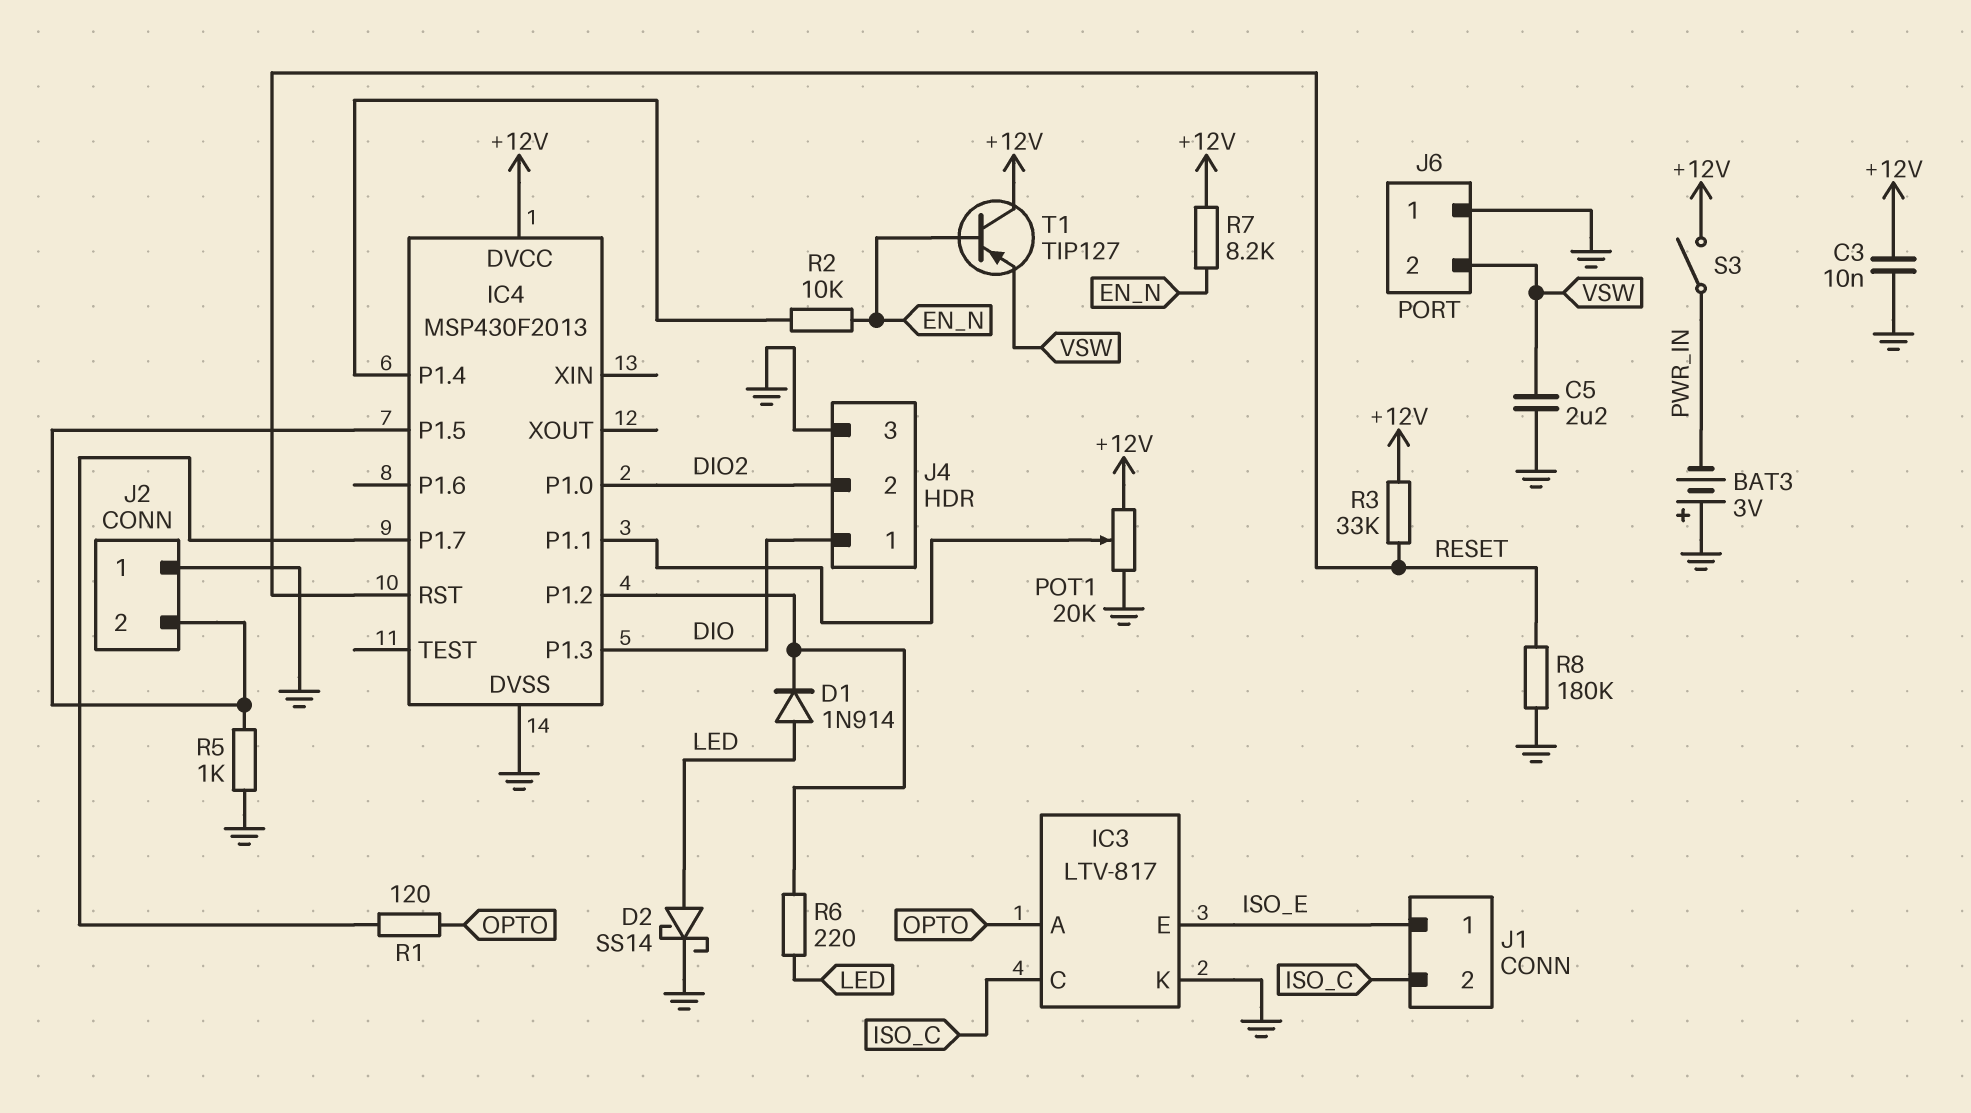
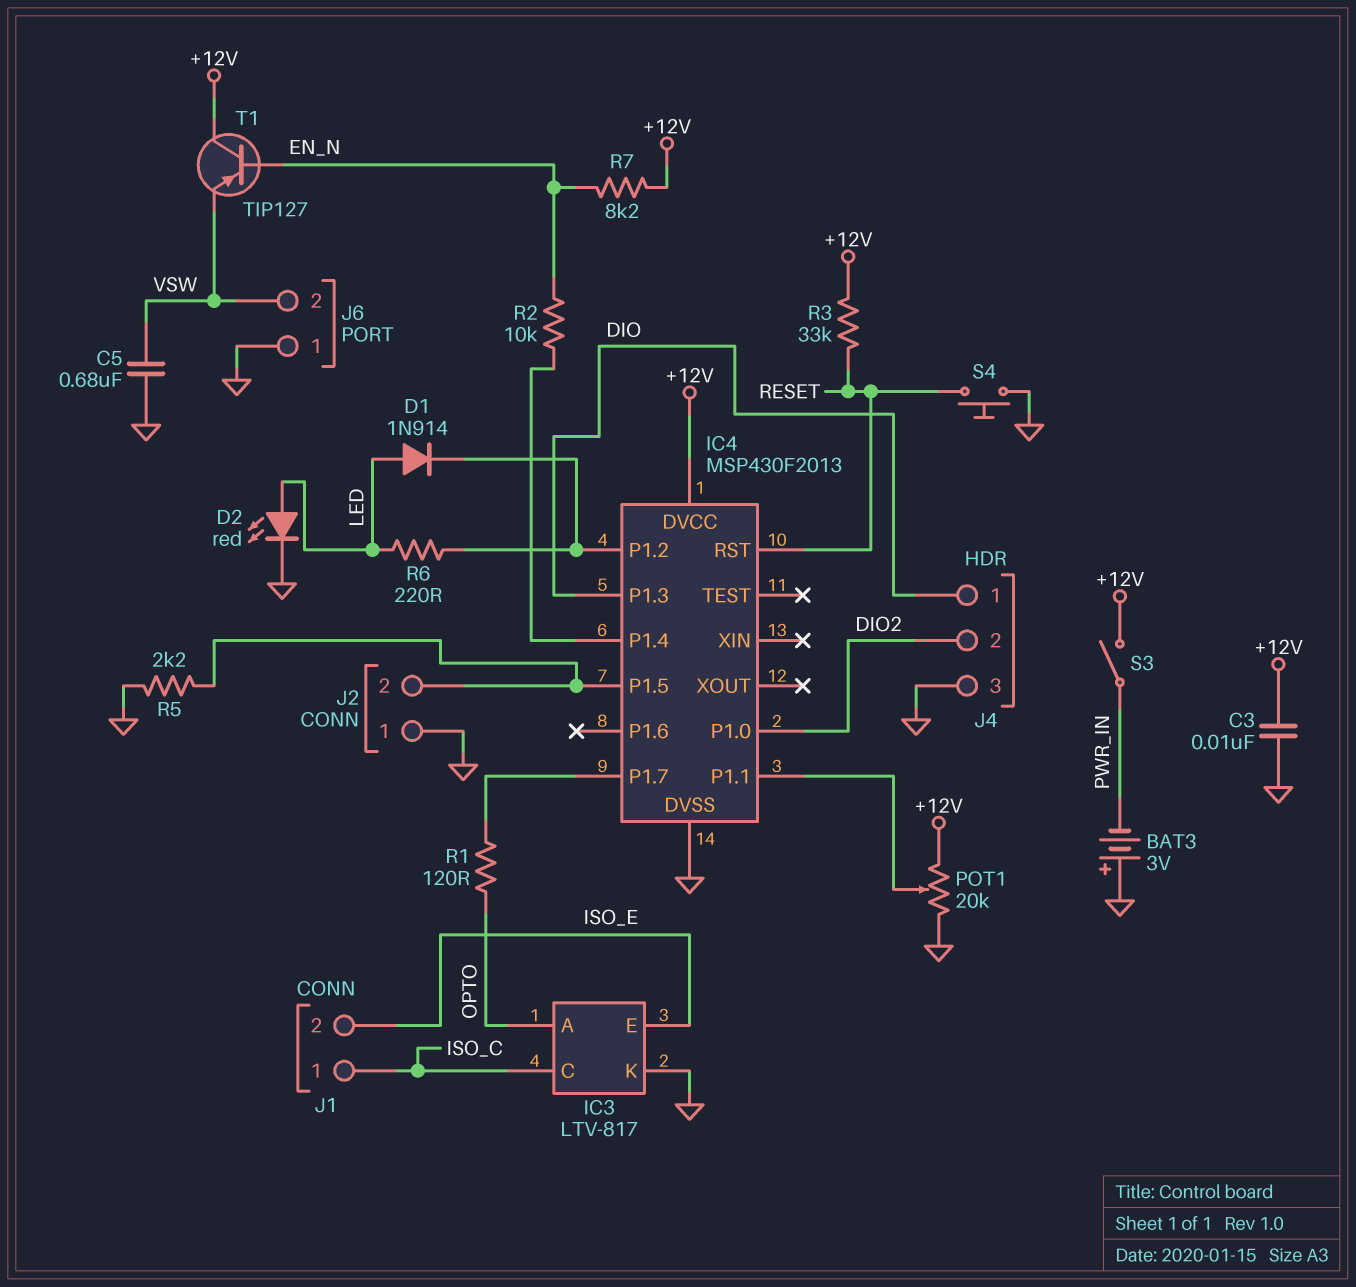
C5: 2.2uF (GND, VSW) -> 680nF (GND, VSW)
D2: schottky SS14 (A LED, K GND) -> LED red (A LED, K GND)
J1 pin 1: ISO_E -> ISO_C
J1 pin 2: ISO_C -> ISO_E
R5: 1k (GND, IC4/P1.5) -> 2.2k (GND, IC4/P1.5)
R8: 180k (GND, RESET) -> none
S4: none -> button (GND, RESET)

